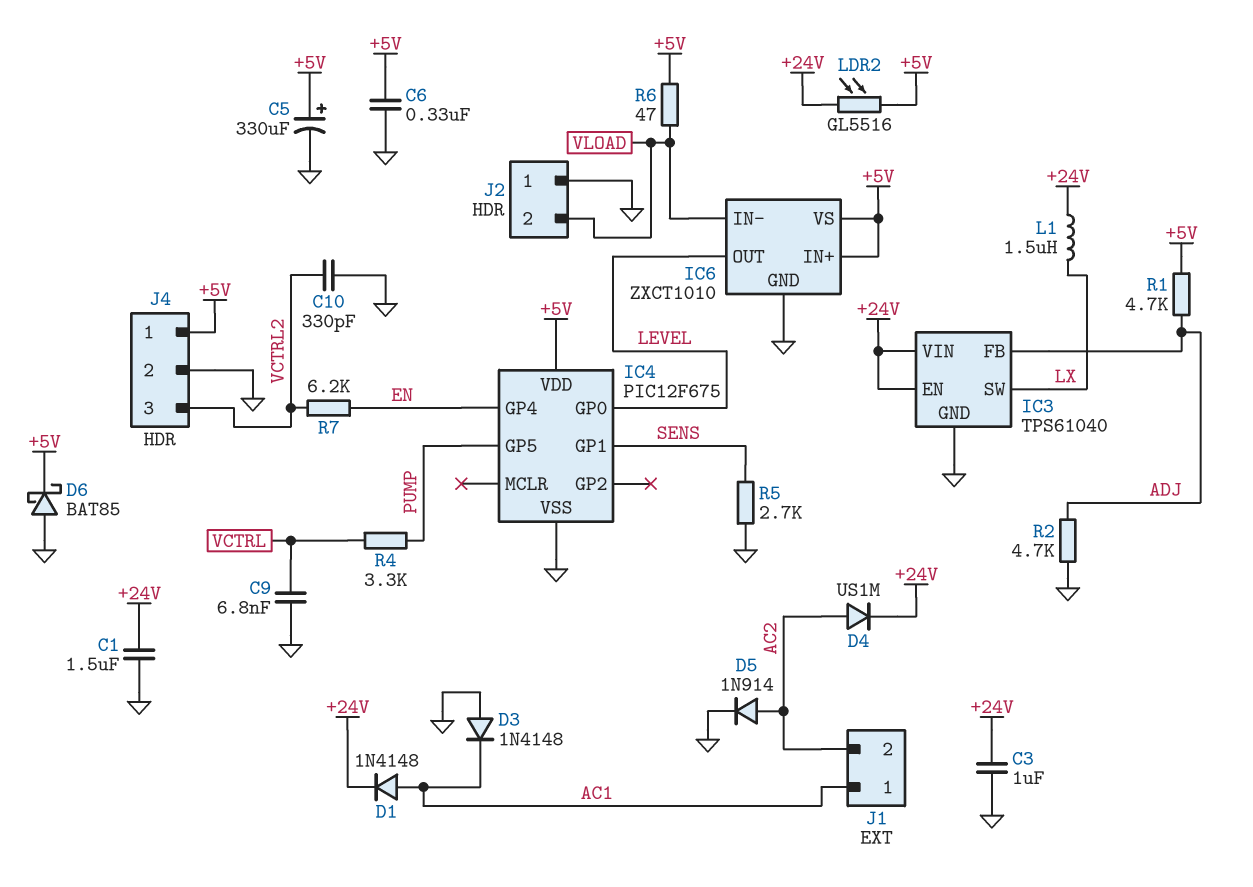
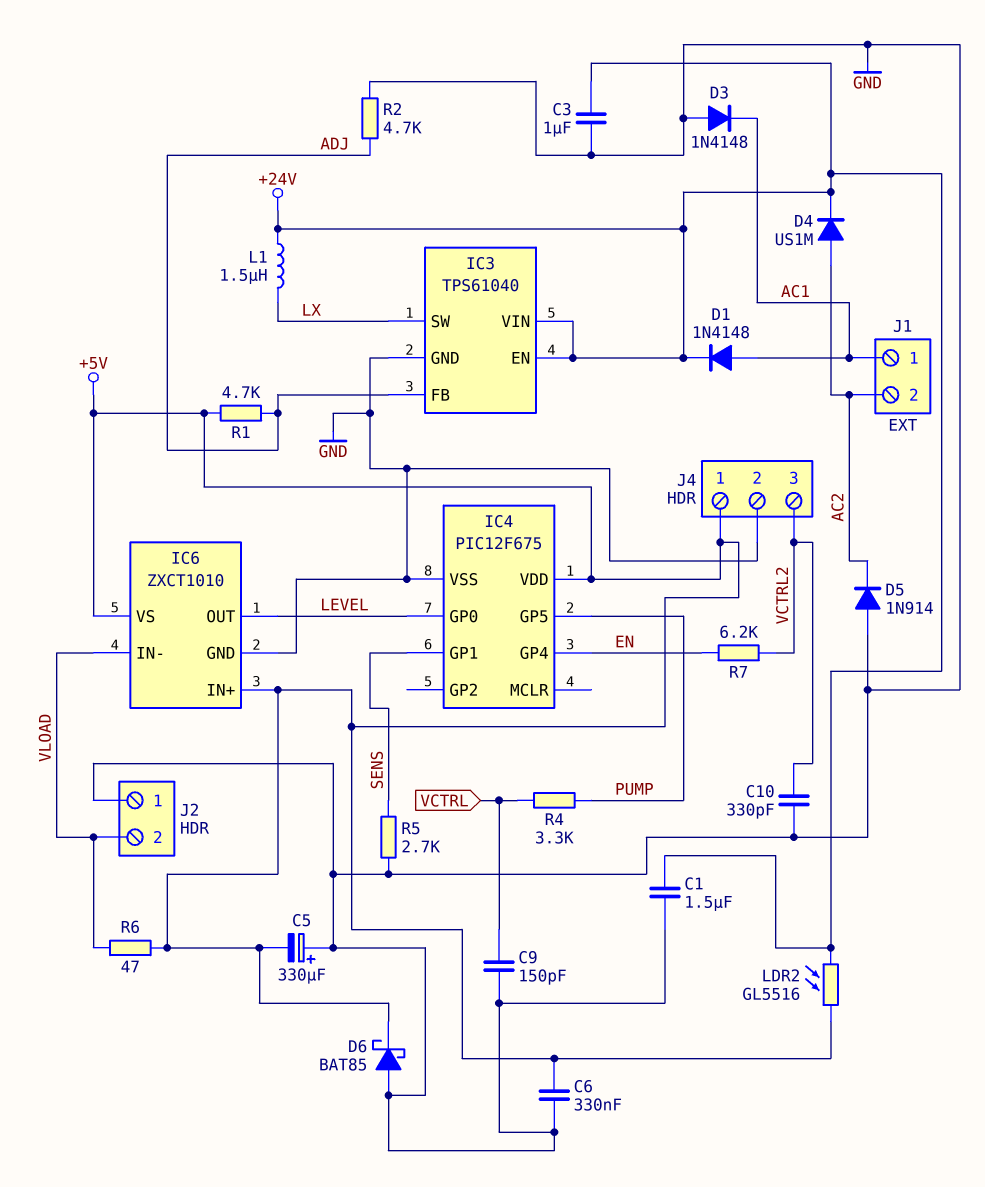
C5: 330uF (plus +5V, minus GND) -> 330uF (plus GND, minus +5V)
C9: 6.8nF (GND, VCTRL) -> 150pF (GND, VCTRL)
D5: diode 1N914 (A AC2, K GND) -> diode 1N914 (A GND, K AC2)

